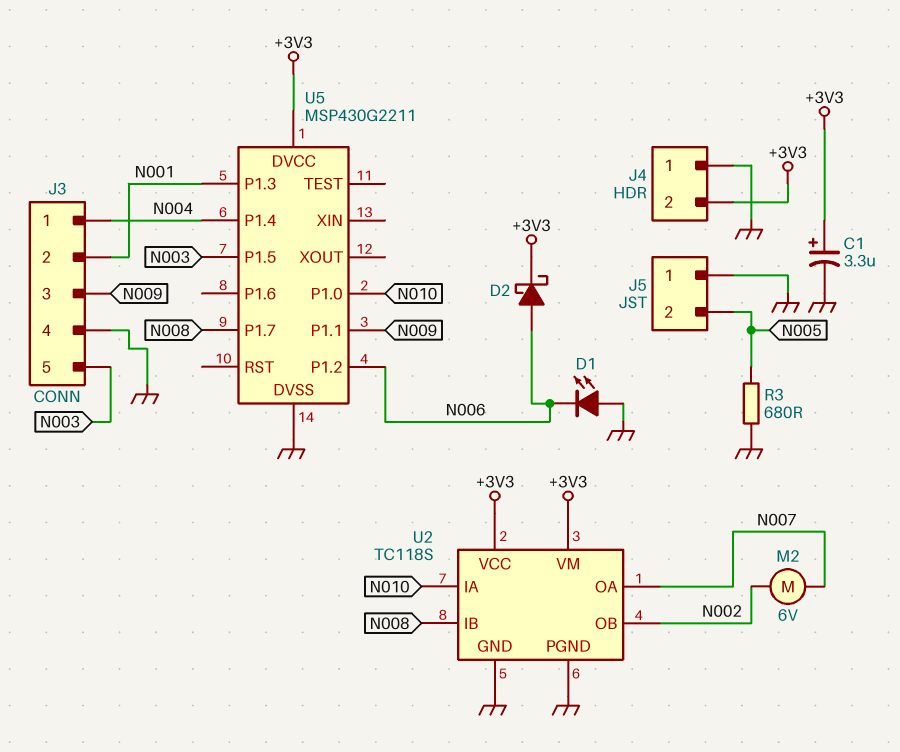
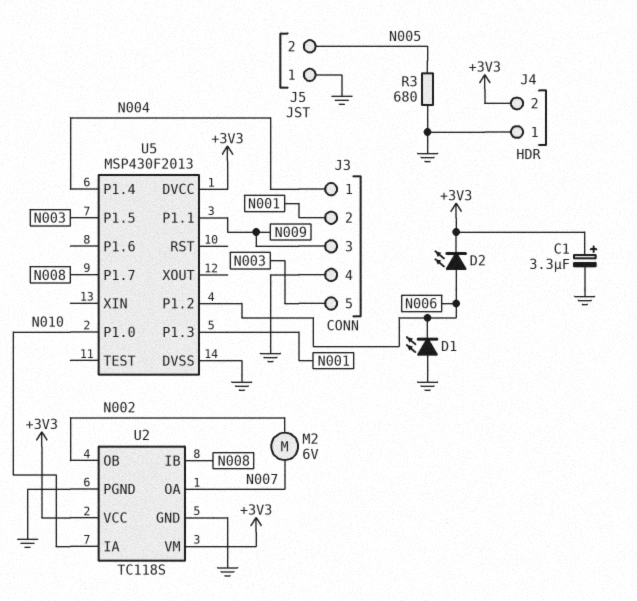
D2: schottky (A N006, K +3V3) -> LED (A N006, K +3V3)
U5: MSP430G2211 -> MSP430F2013

